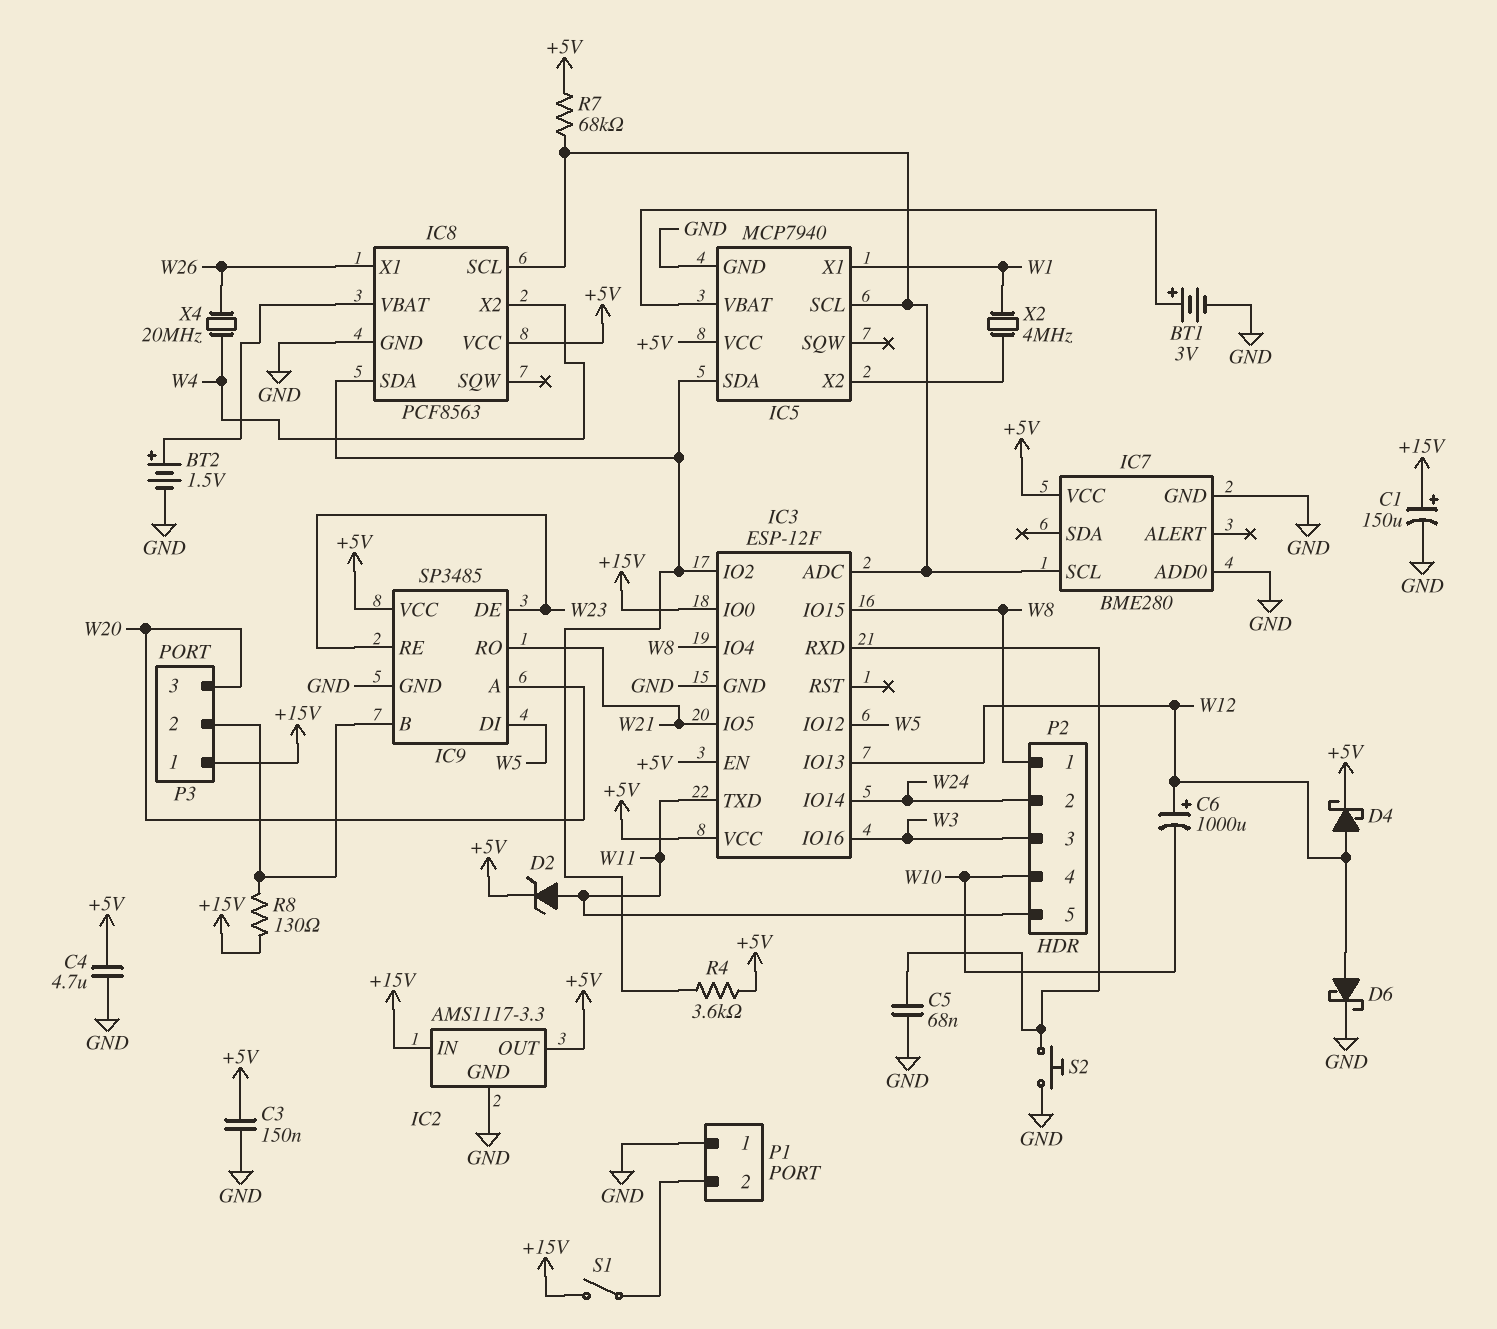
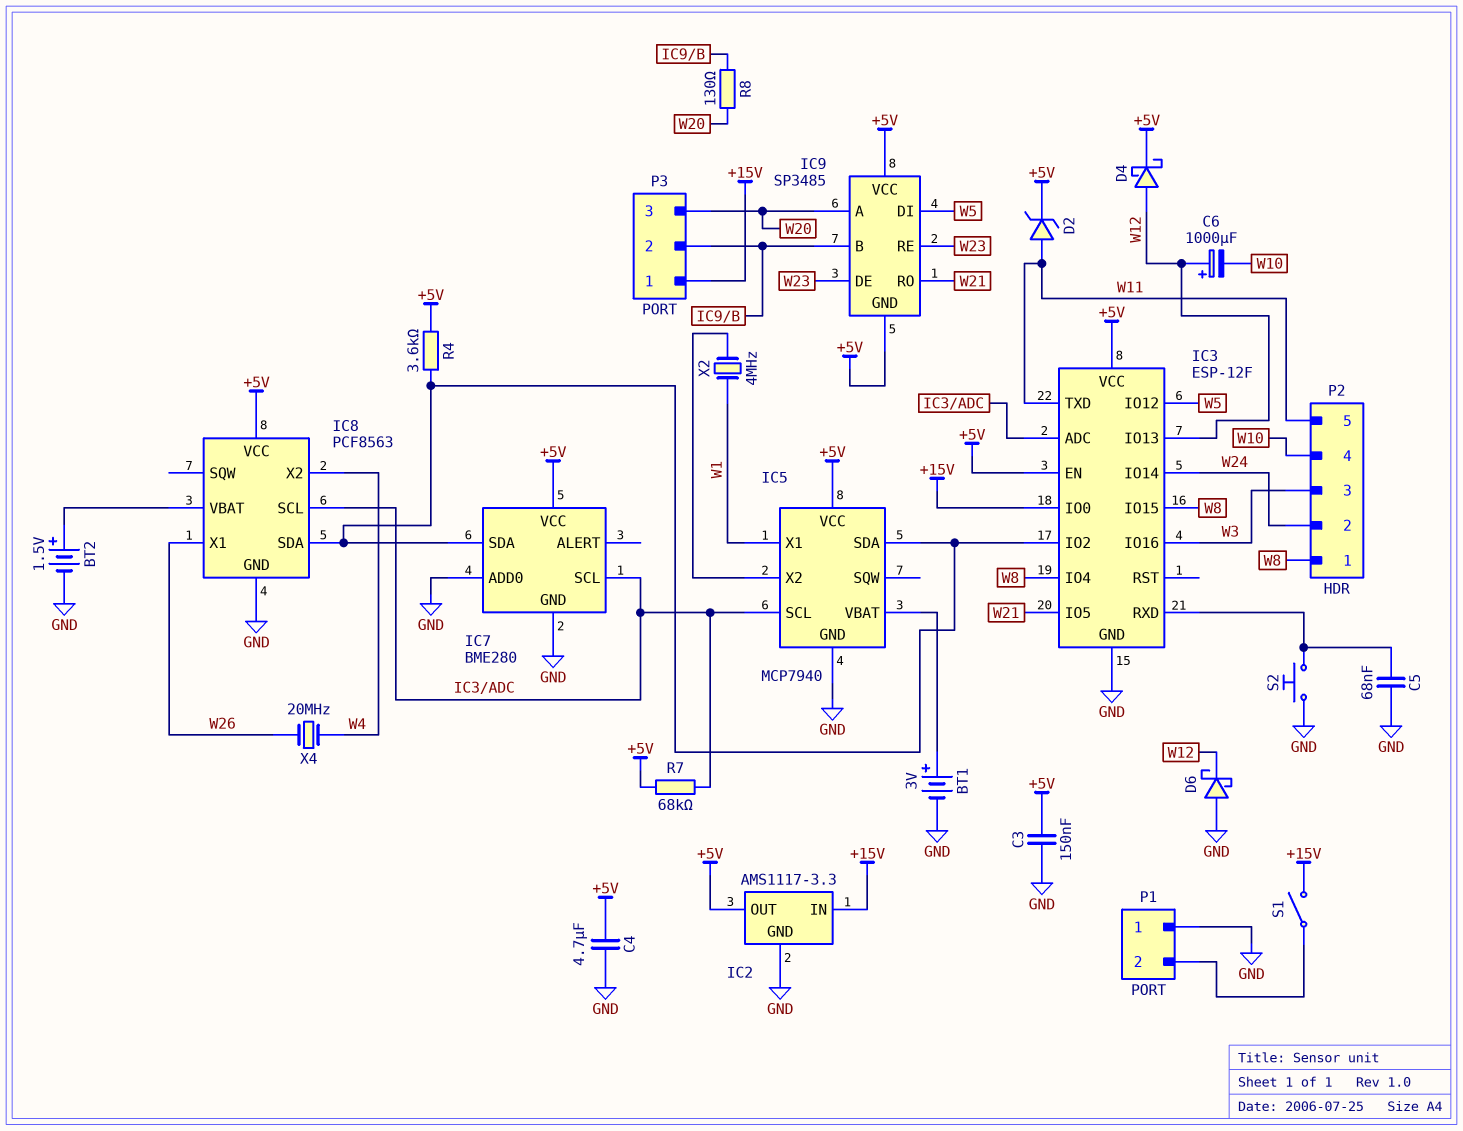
C1: 150uF (plus +15V, minus GND) -> none
D6: schottky (A W12, K GND) -> schottky (A GND, K W12)
IC7 pin SDA: none -> IC3/IO2
IC9 pin GND: GND -> +5V
R8: 130 (+15V, IC9/B) -> 130 (IC9/B, W20)

